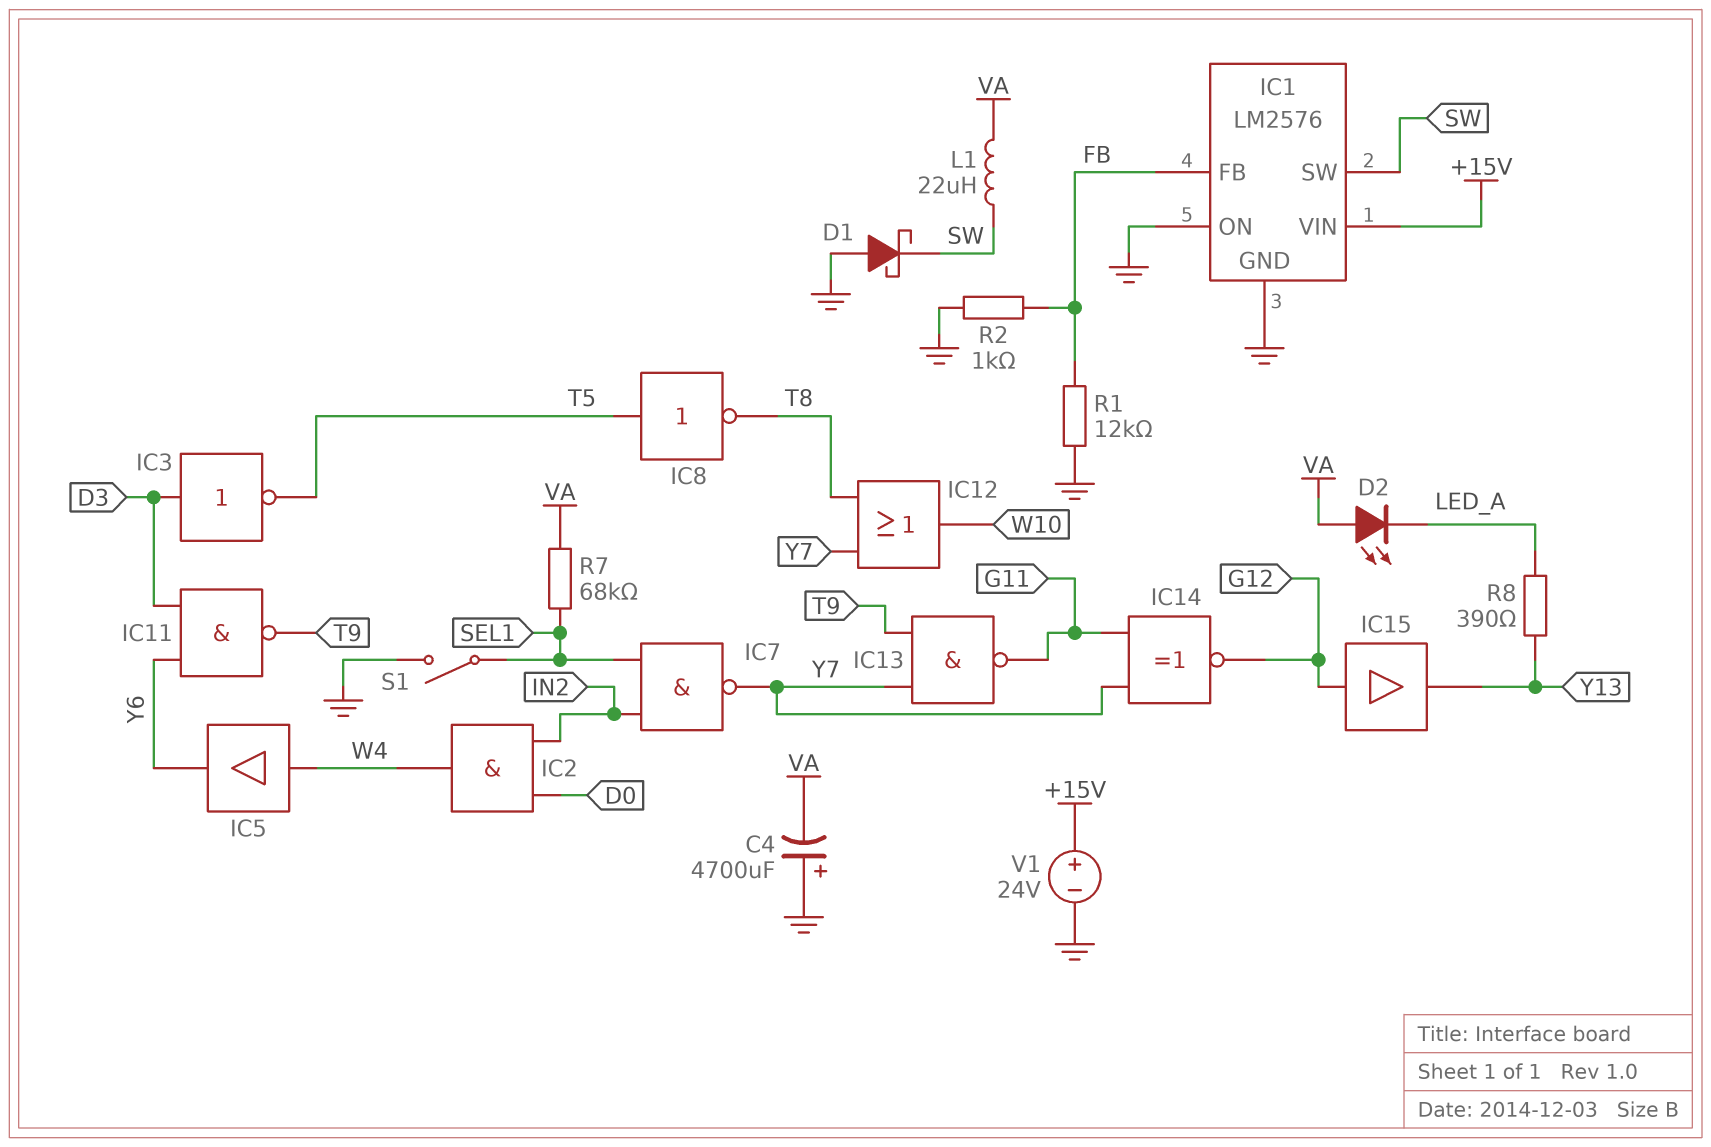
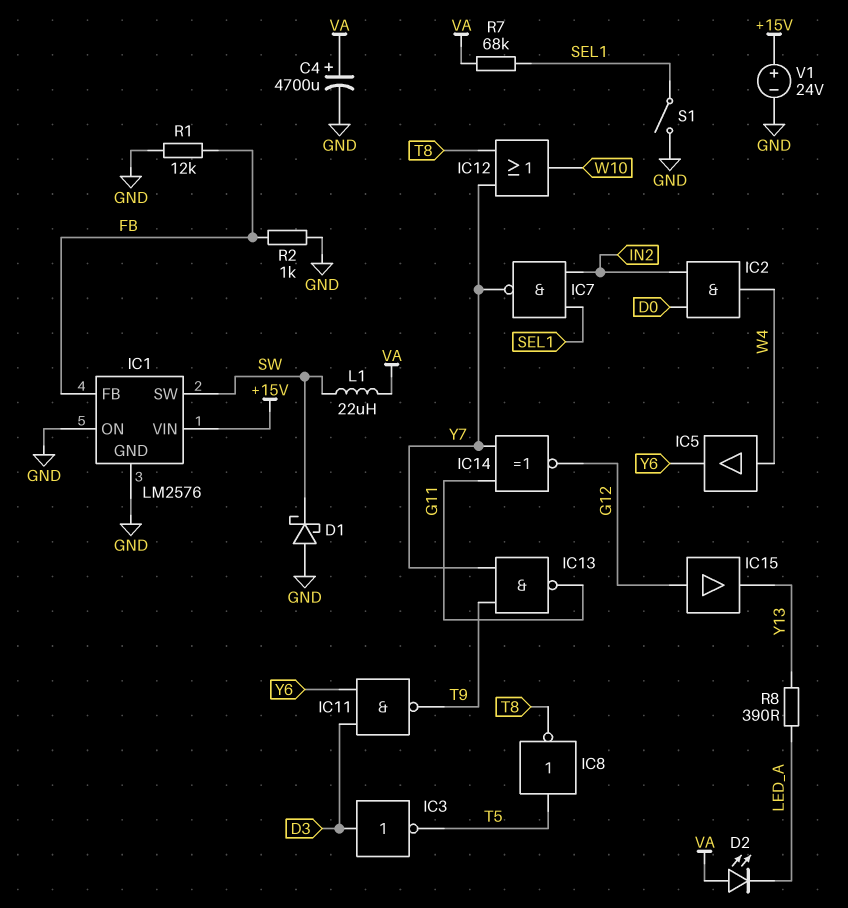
C4: 4700uF (plus GND, minus VA) -> 4700uF (plus VA, minus GND)

